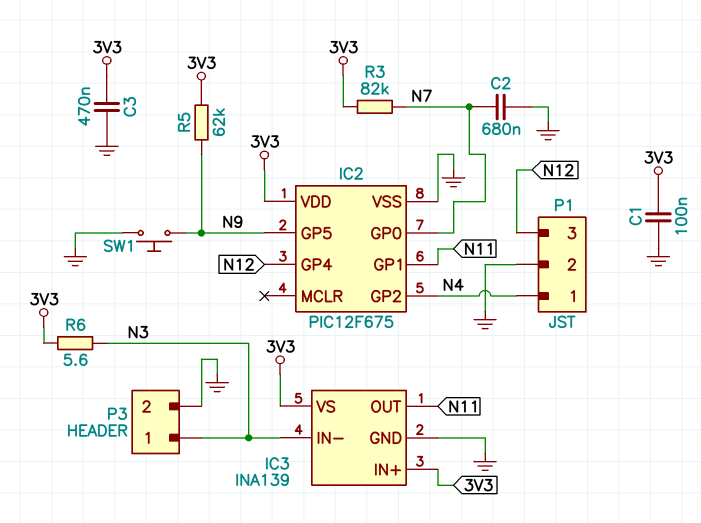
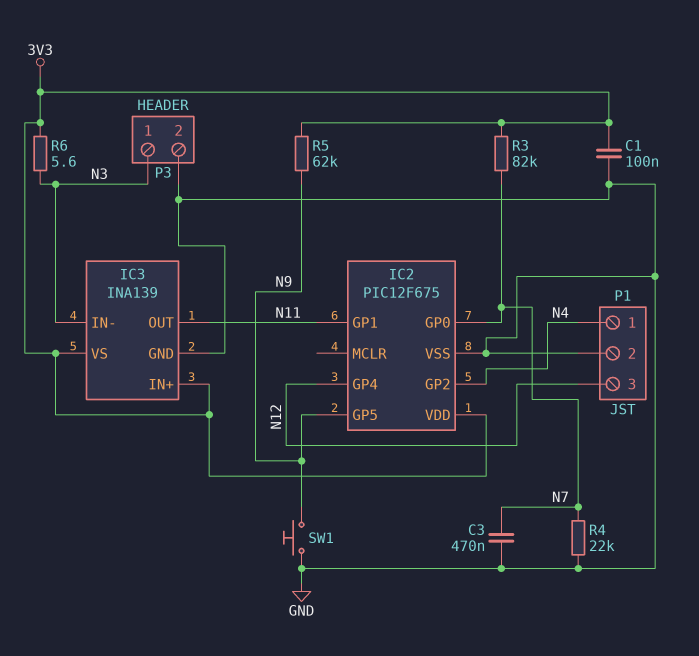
C2: 680nF (GND, N7) -> none
C3: 470nF (3V3, GND) -> 470nF (GND, N7)
R4: none -> 22k (GND, N7)

